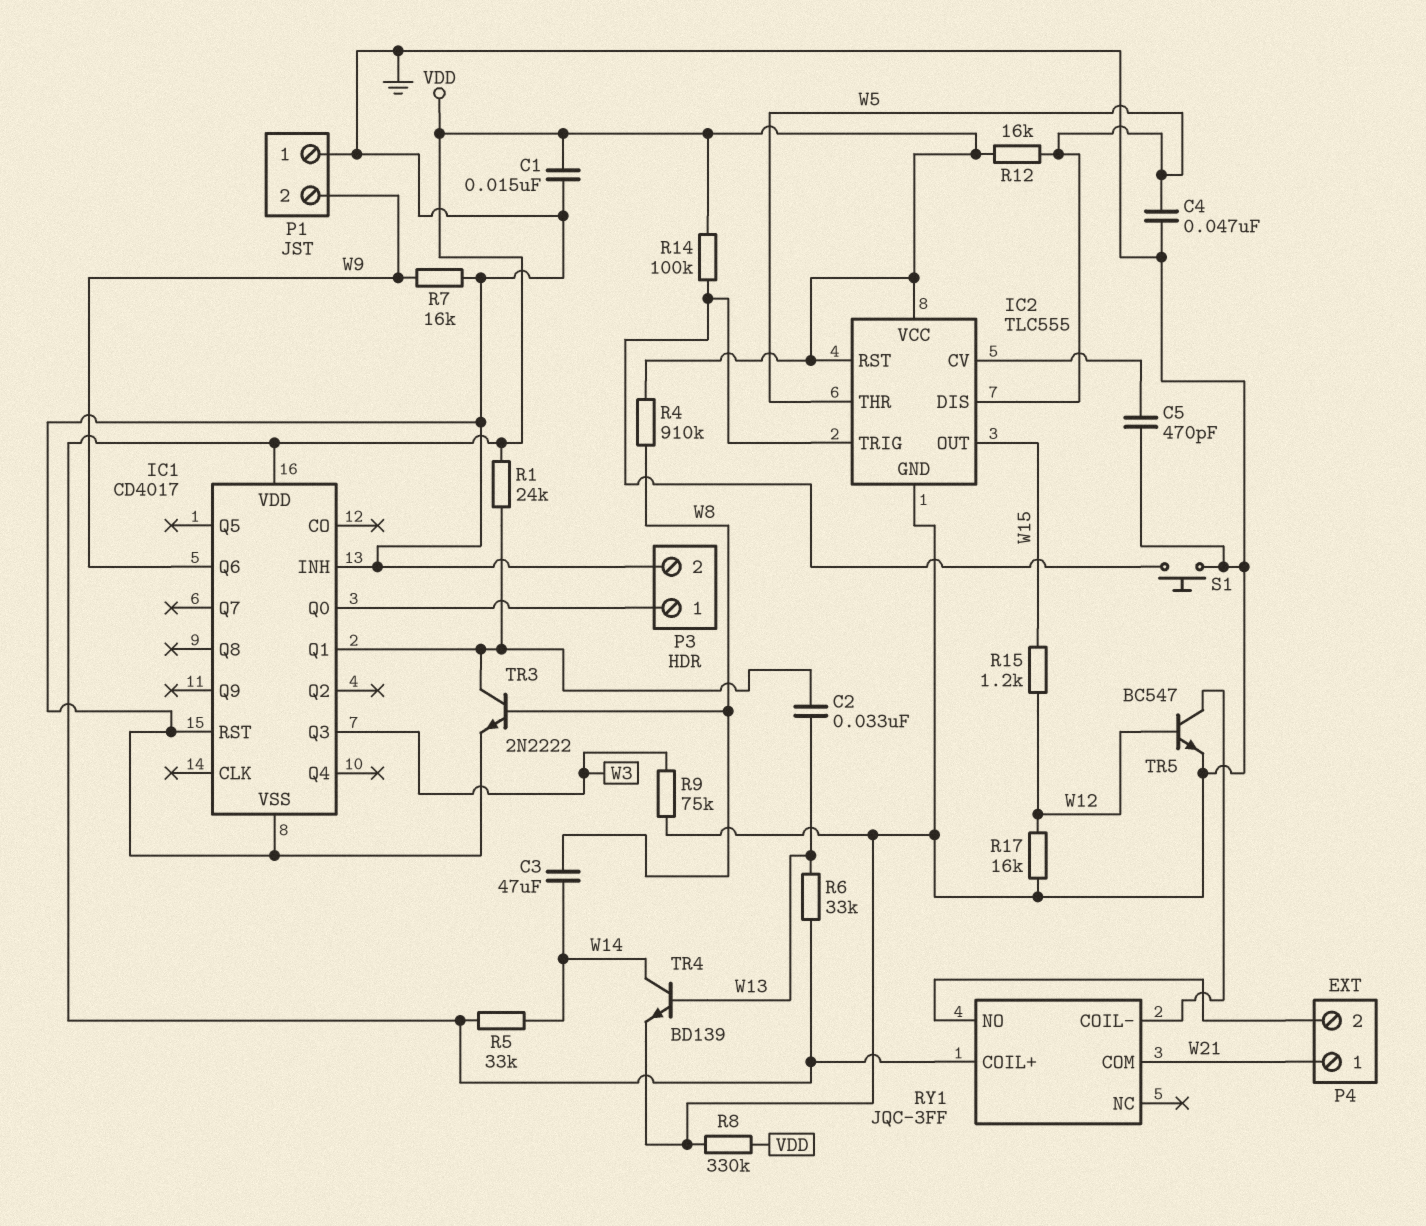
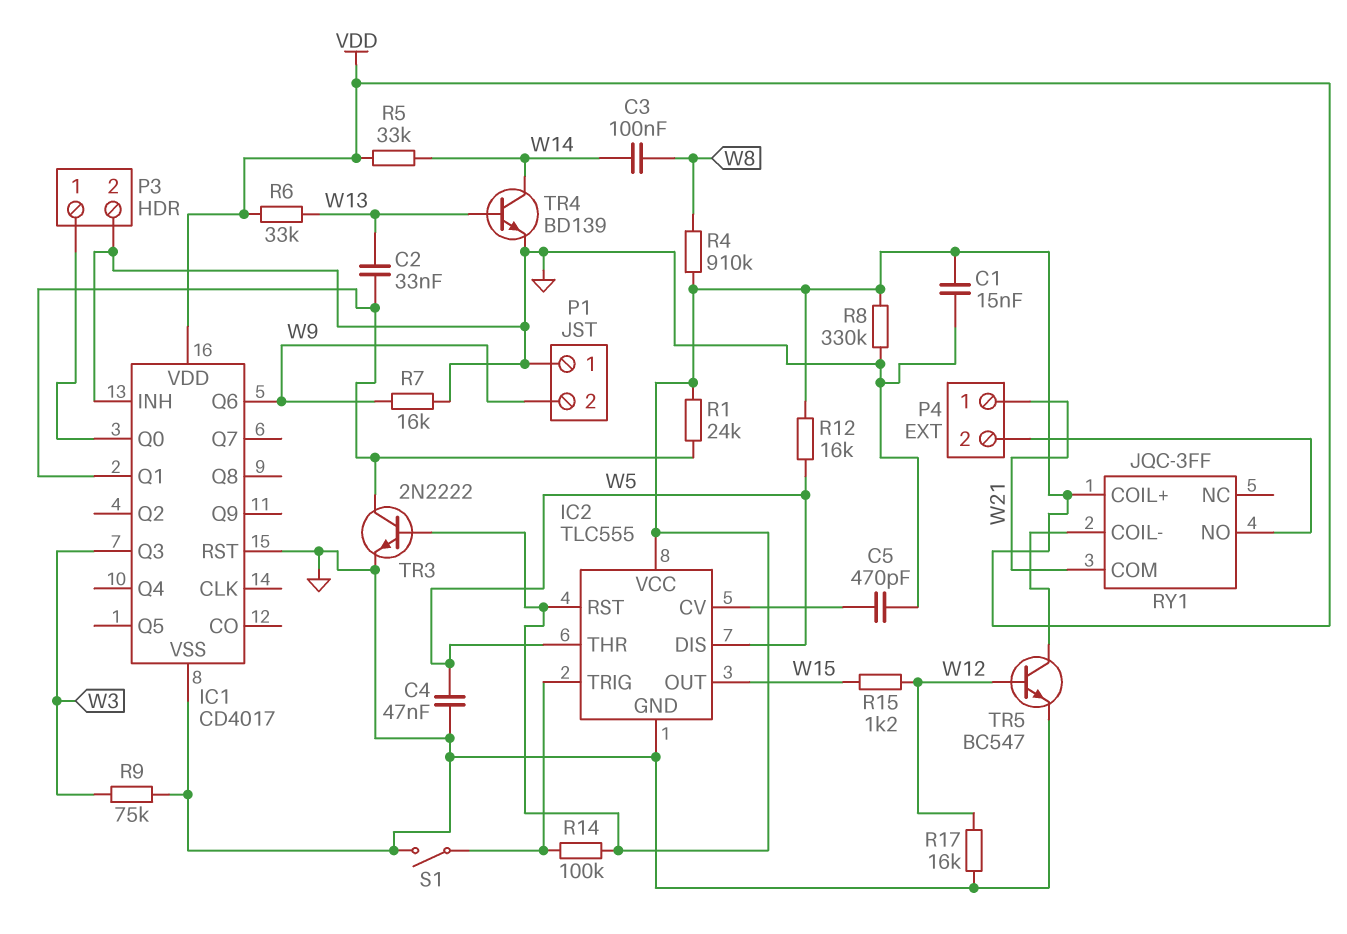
C3: 47uF (W8, W14) -> 100nF (W8, W14)
S1: button (GND, IC2/TRIG) -> switch (GND, IC2/TRIG)
TR3: NPN 2N2222 (B W8, C IC1/Q1, E GND) -> NPN 2N2222 (B VDD, C IC1/Q1, E GND)

